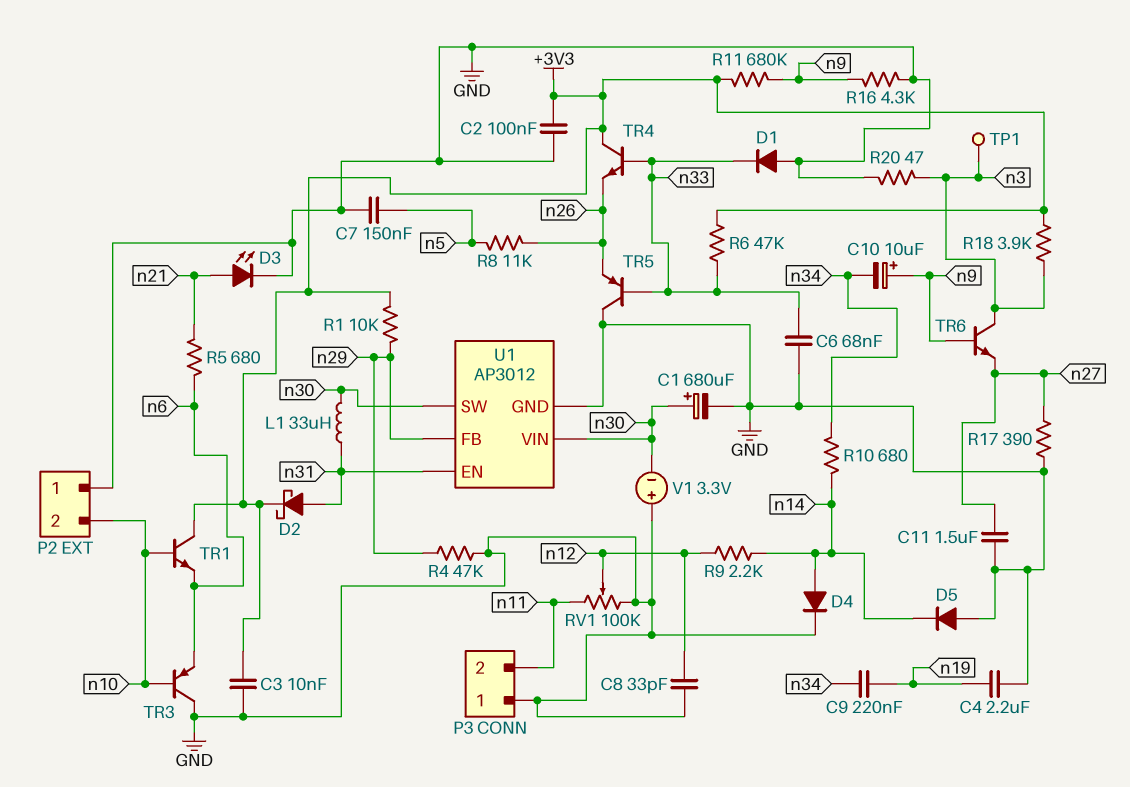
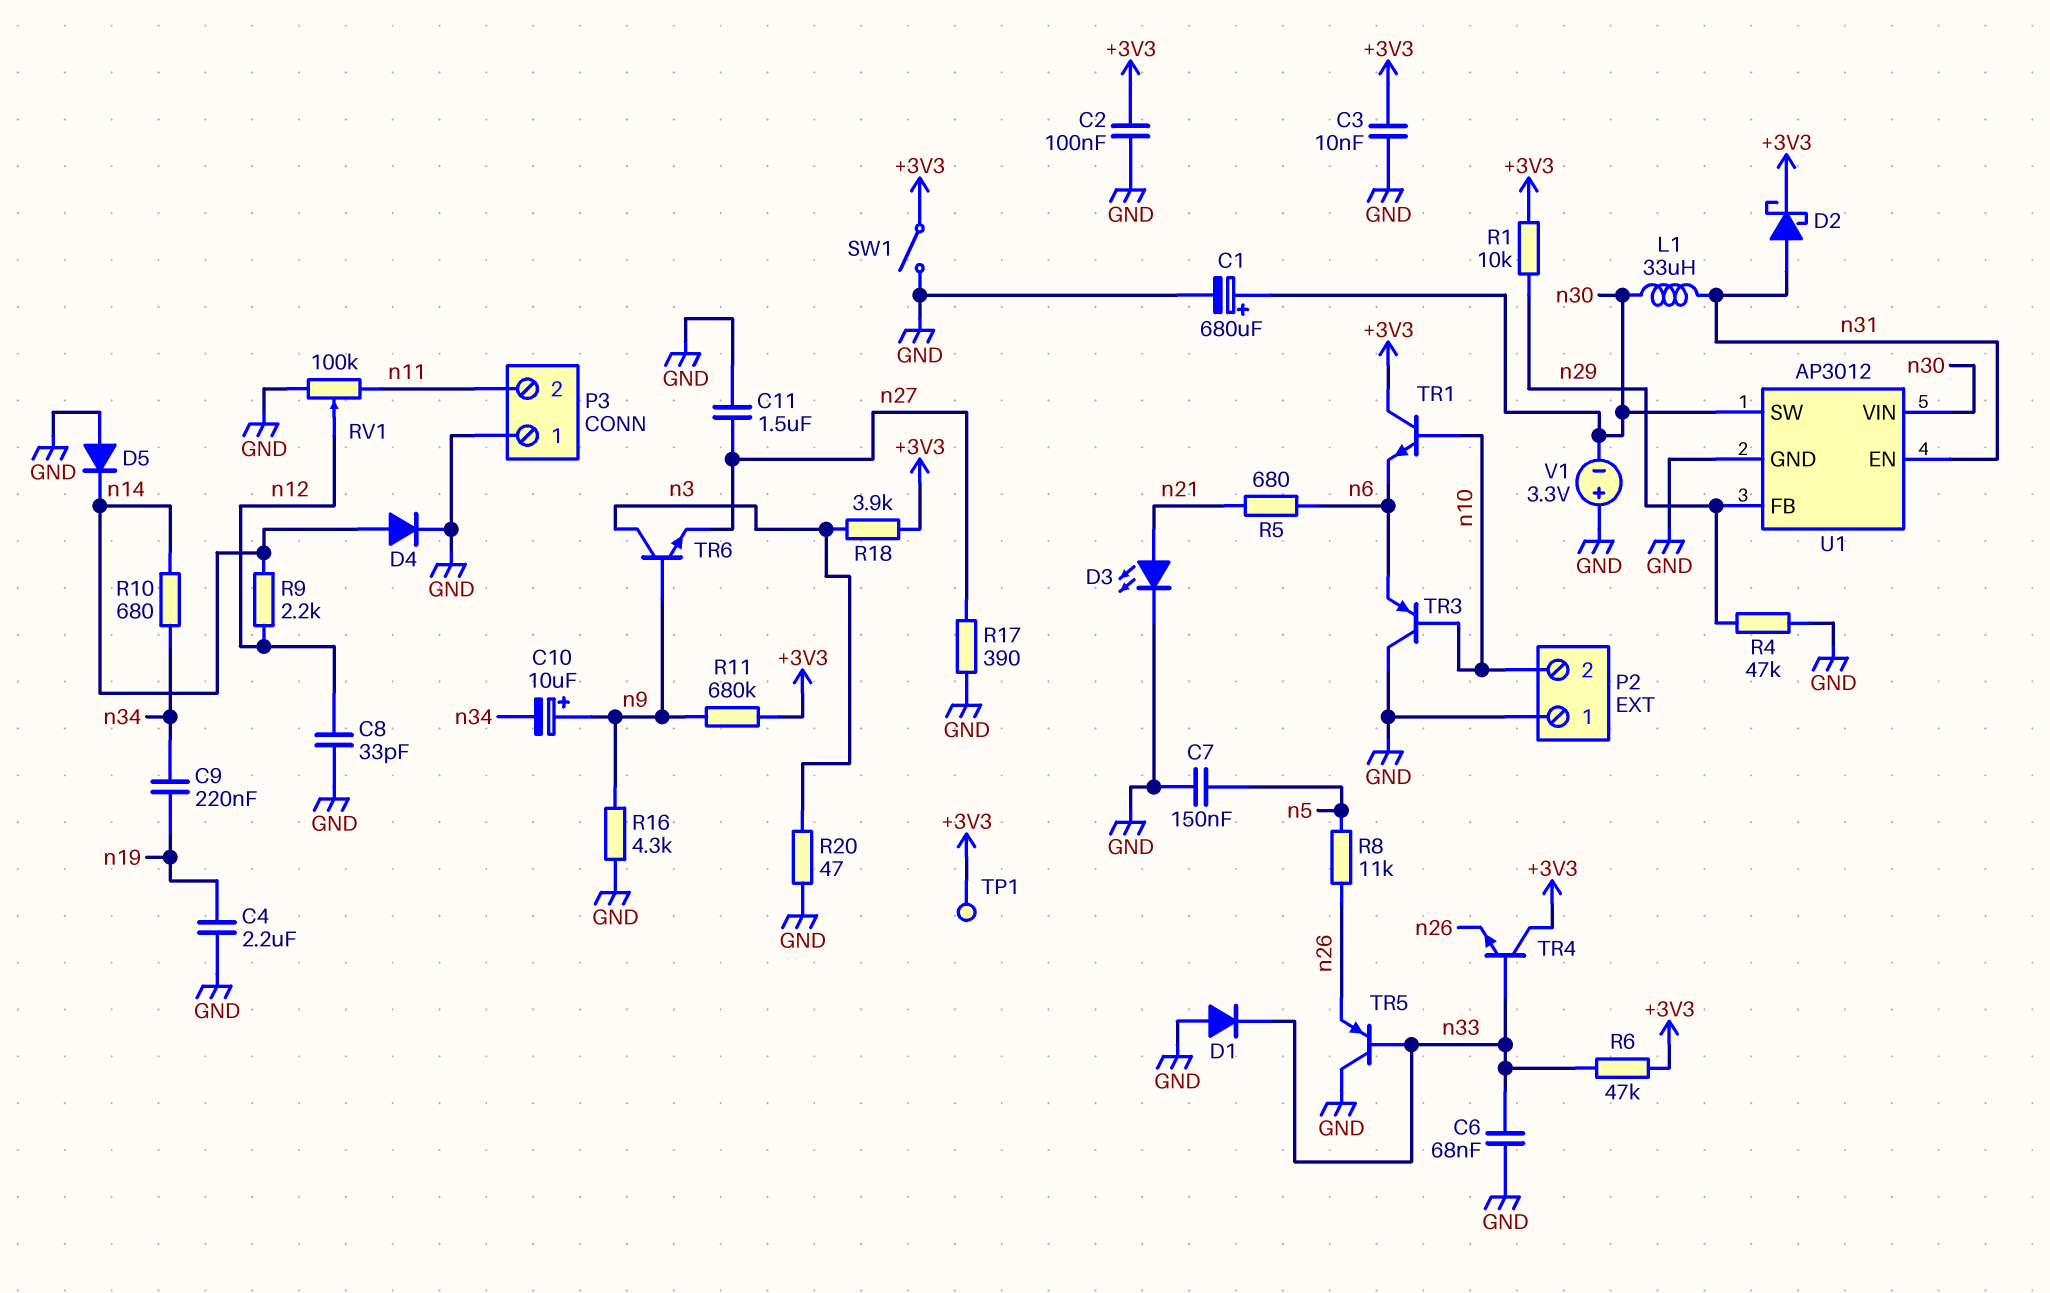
SW1: none -> switch (+3V3, GND)
TP1: test point (n3) -> test point (+3V3)

